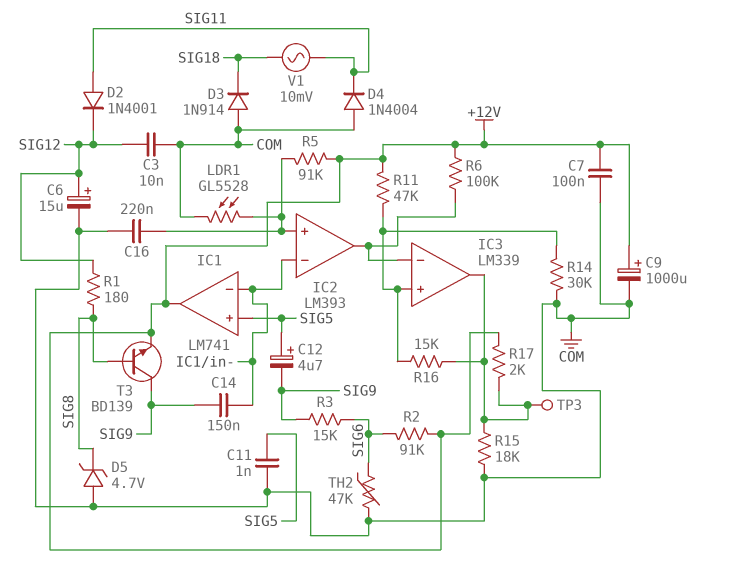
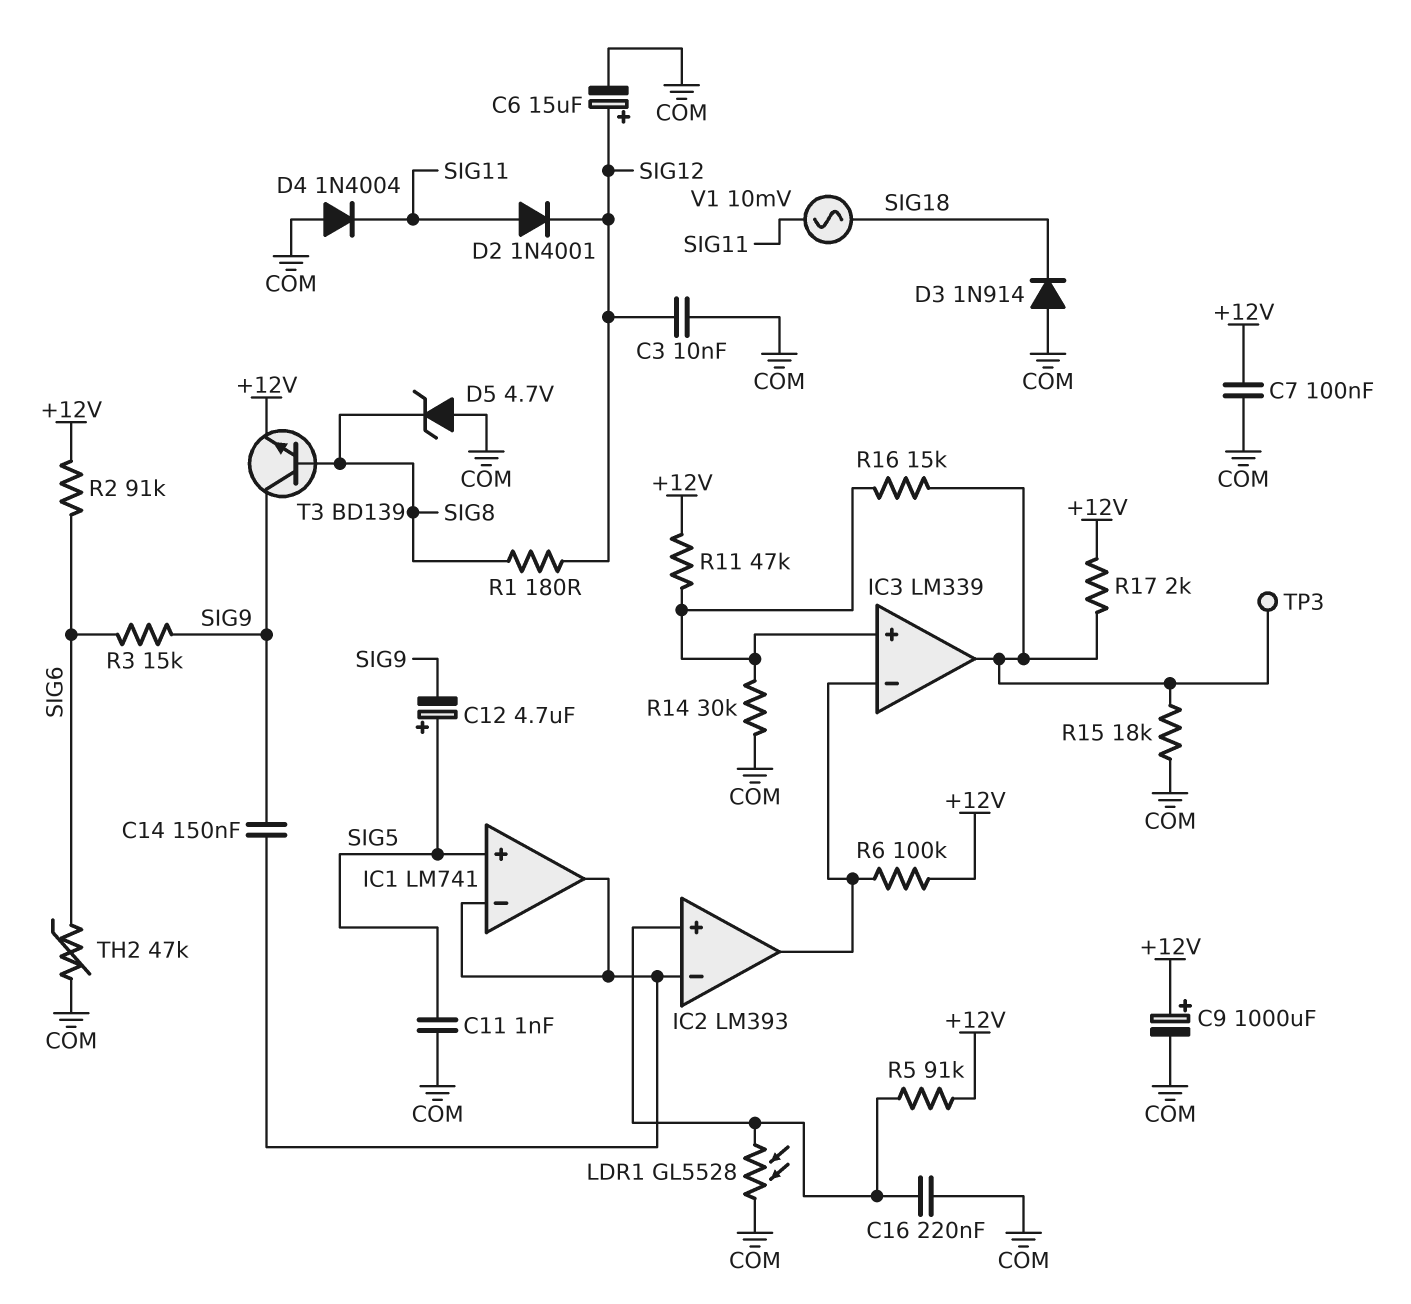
IC1 pin out: +12V -> IC1/in-

